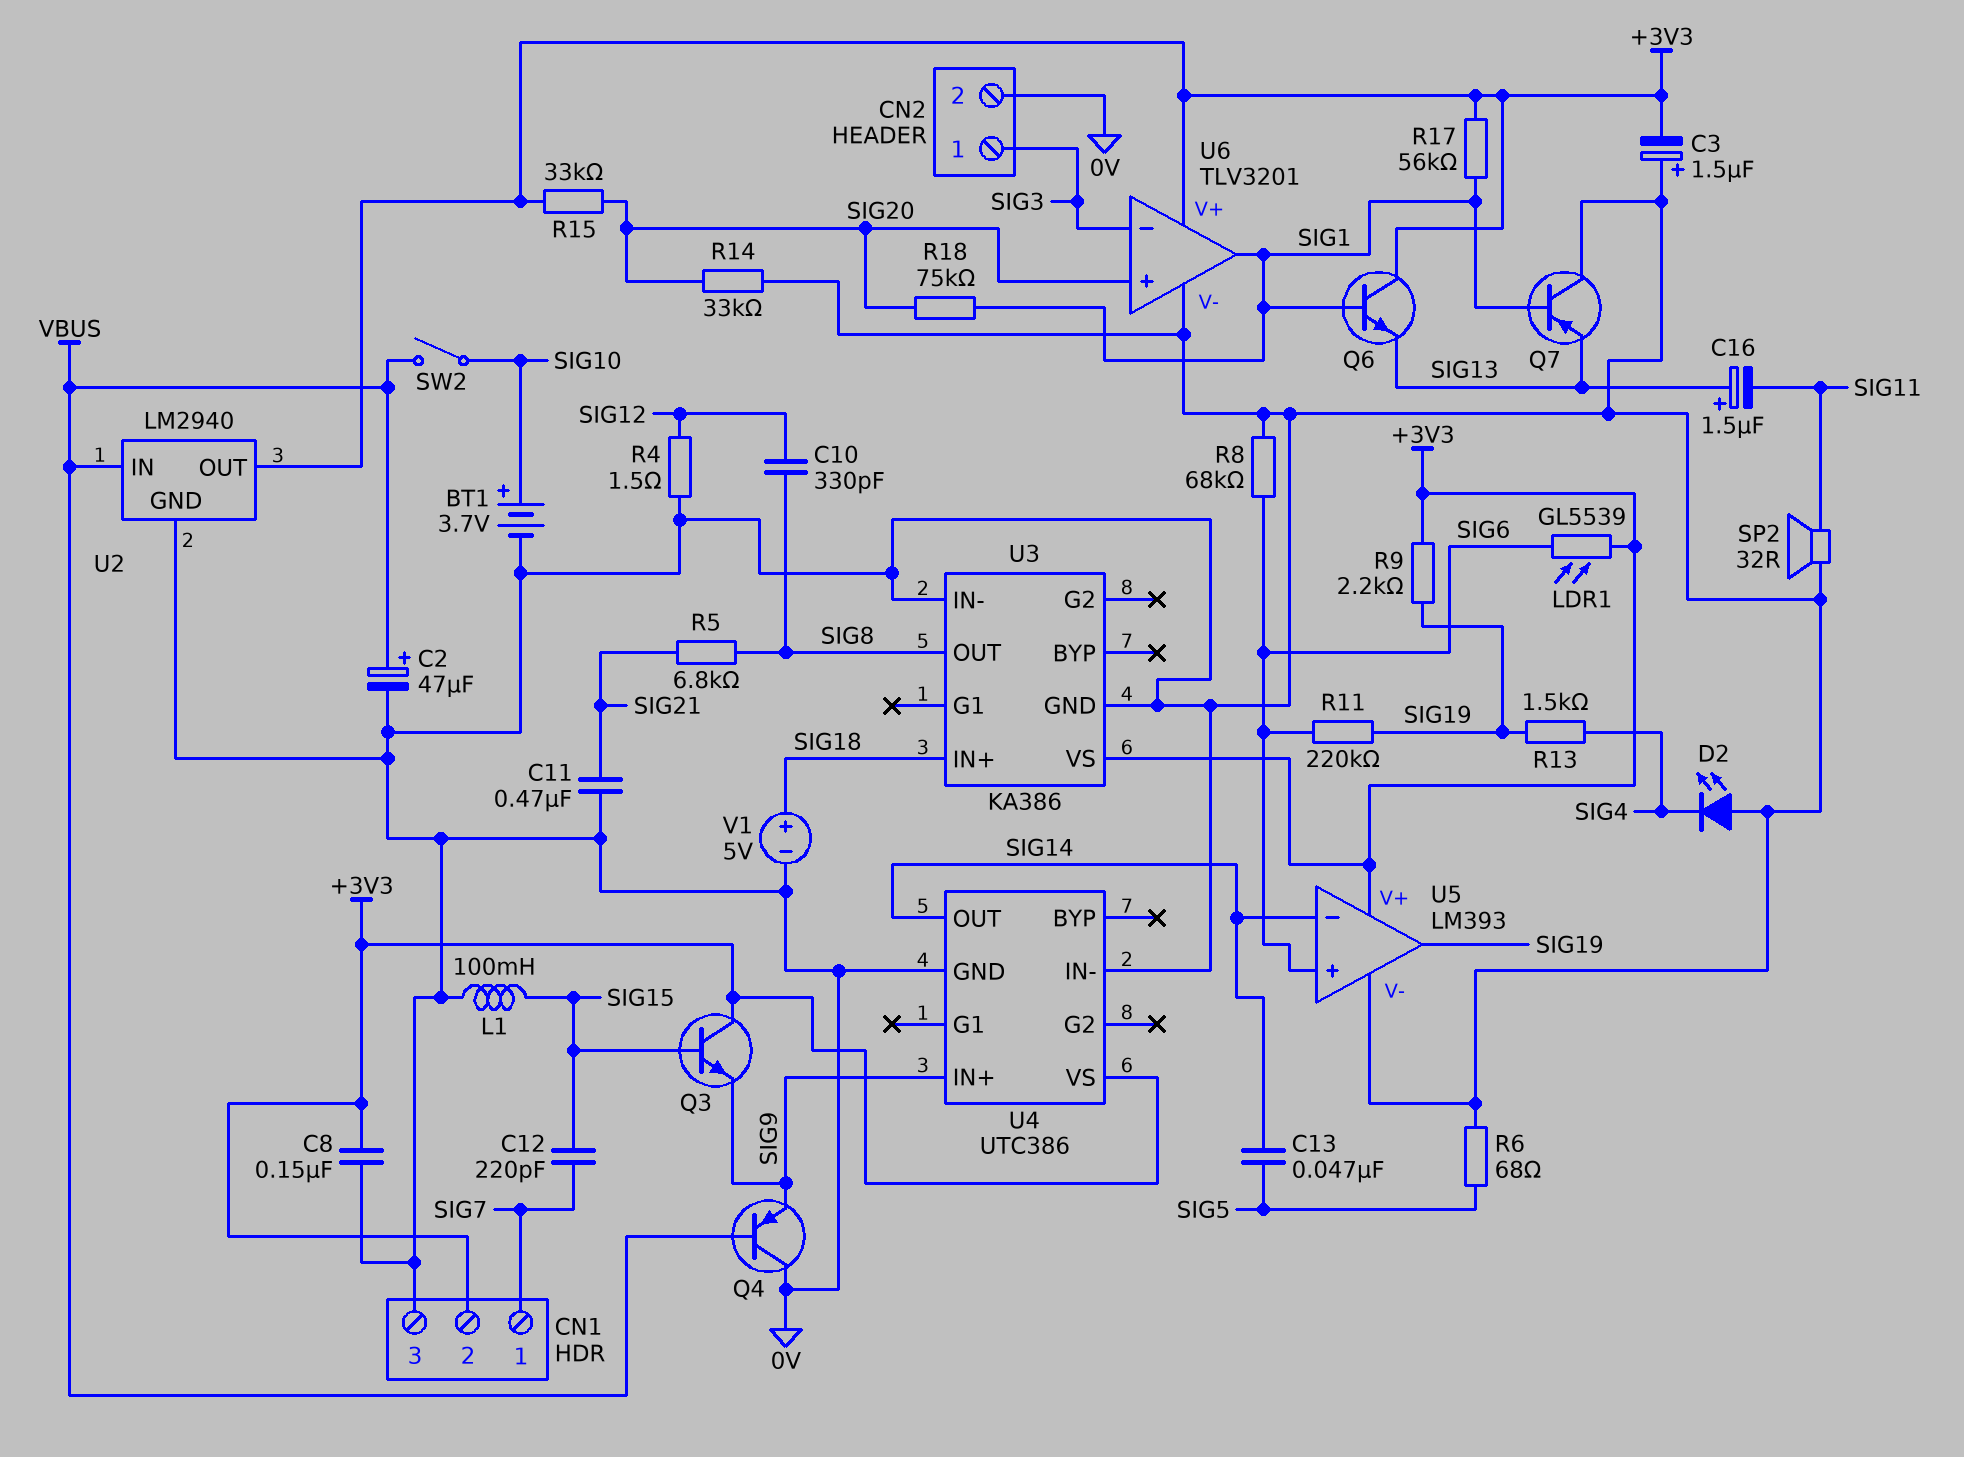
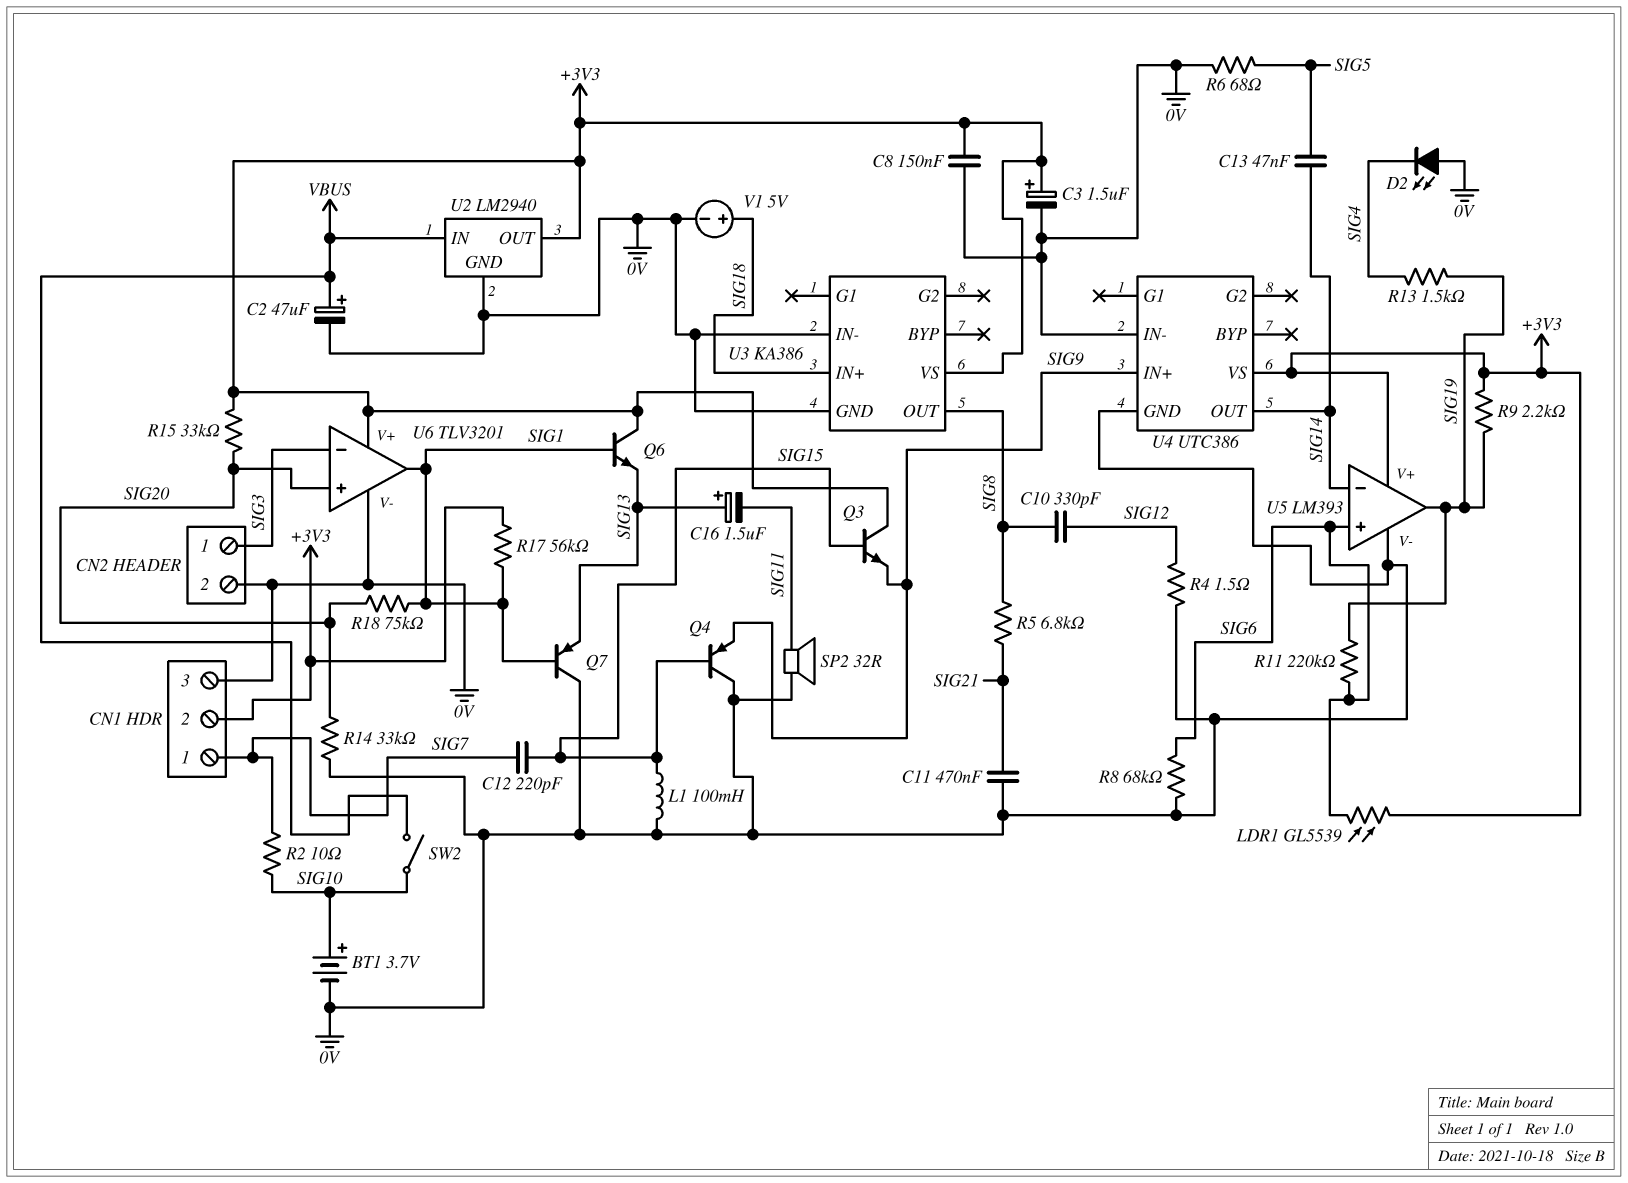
C3: 1.5uF (plus 0V, minus +3V3) -> 1.5uF (plus +3V3, minus 0V)
Q4: PNP (B VBUS, C 0V, E SIG9) -> PNP (B SIG15, C 0V, E SIG9)
R2: none -> 10 (SIG7, SIG10)

